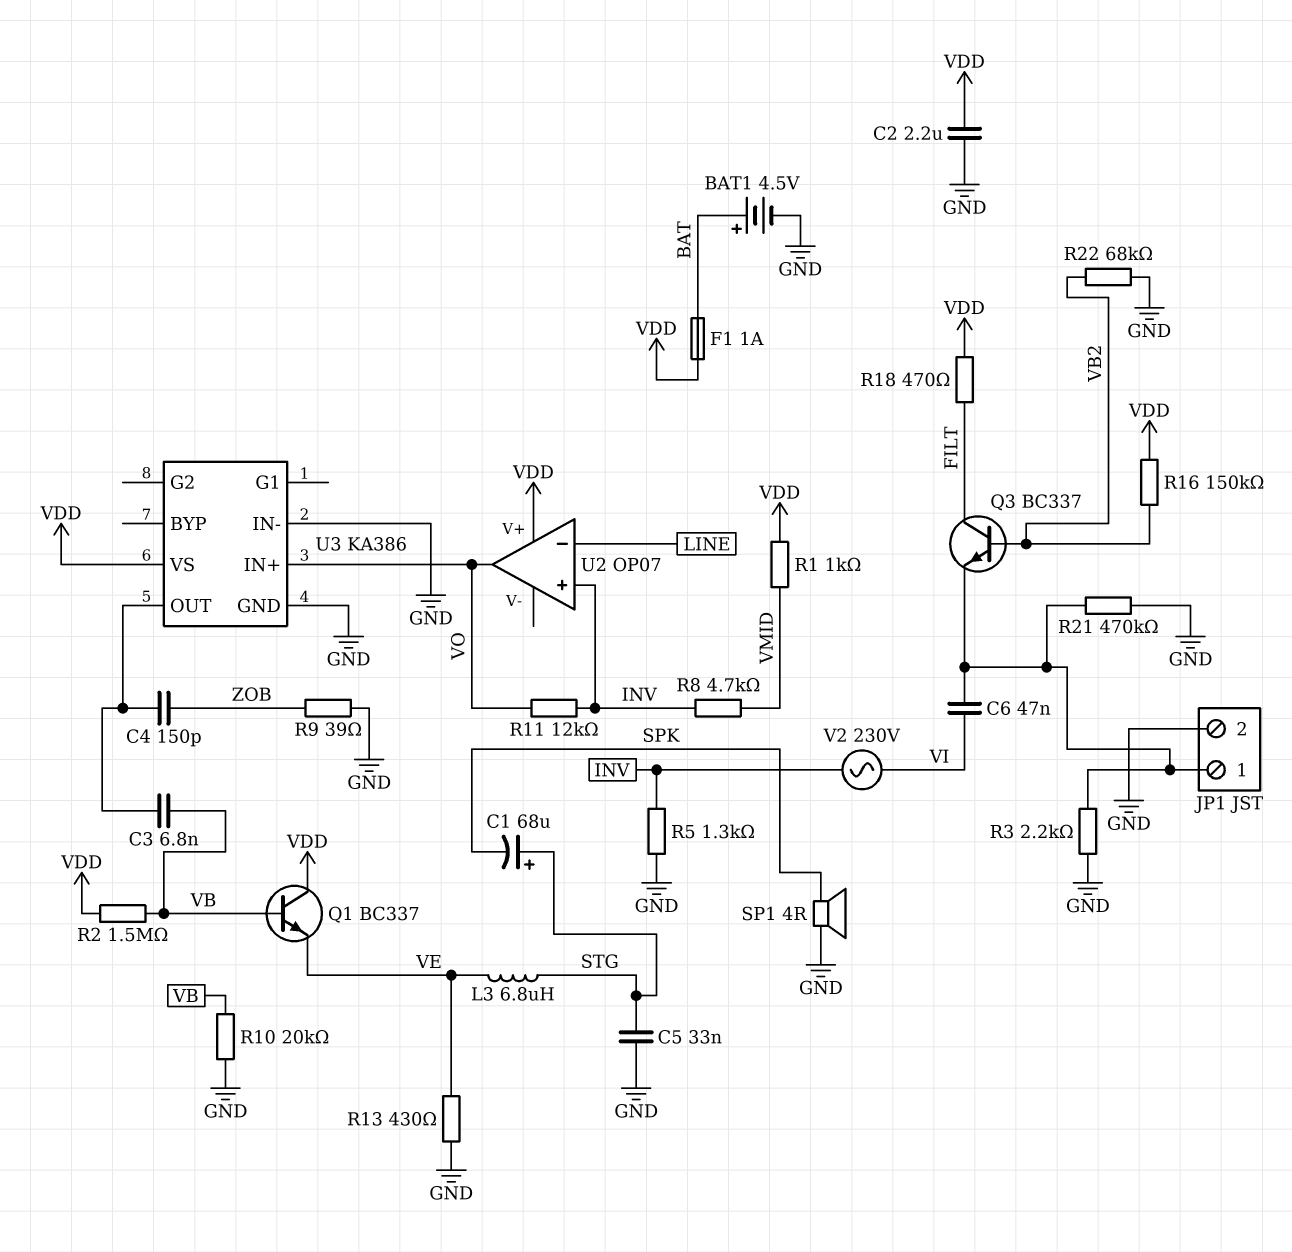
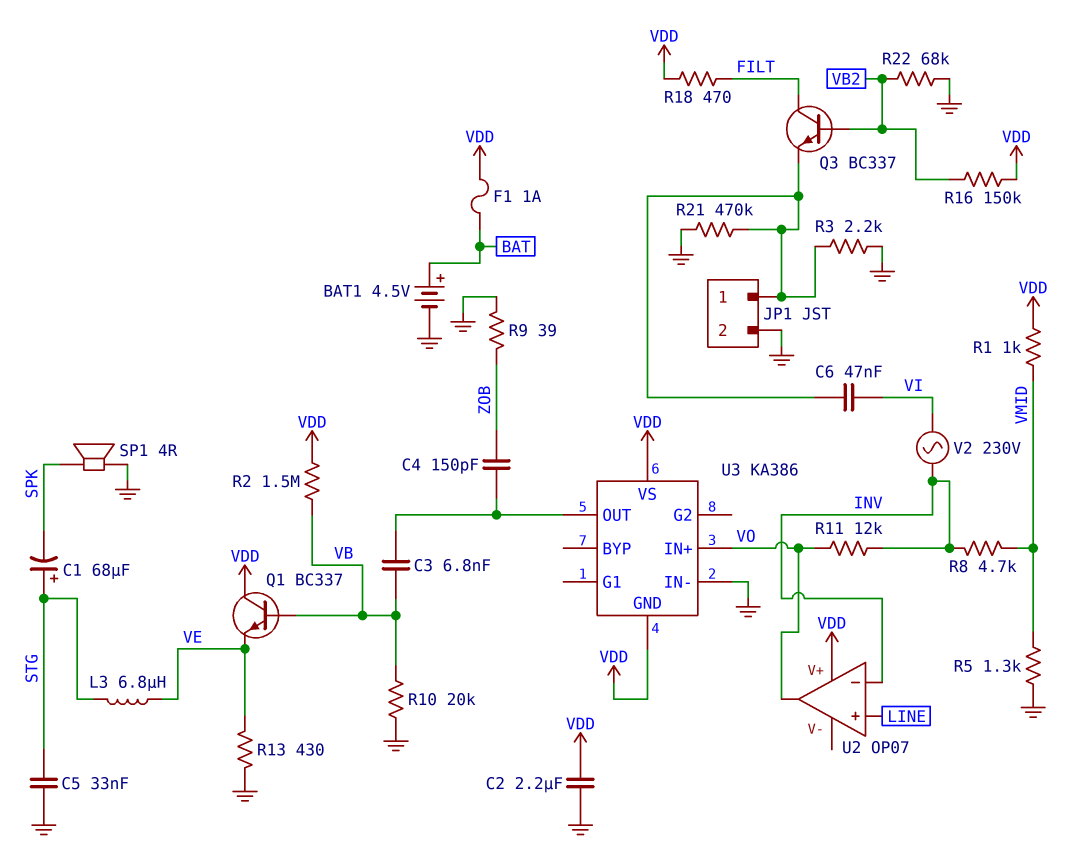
R5: 1.3k (GND, INV) -> 1.3k (GND, VMID)
U2 pin in+: INV -> LINE
U2 pin in-: LINE -> INV
U3 pin GND: GND -> VDD

